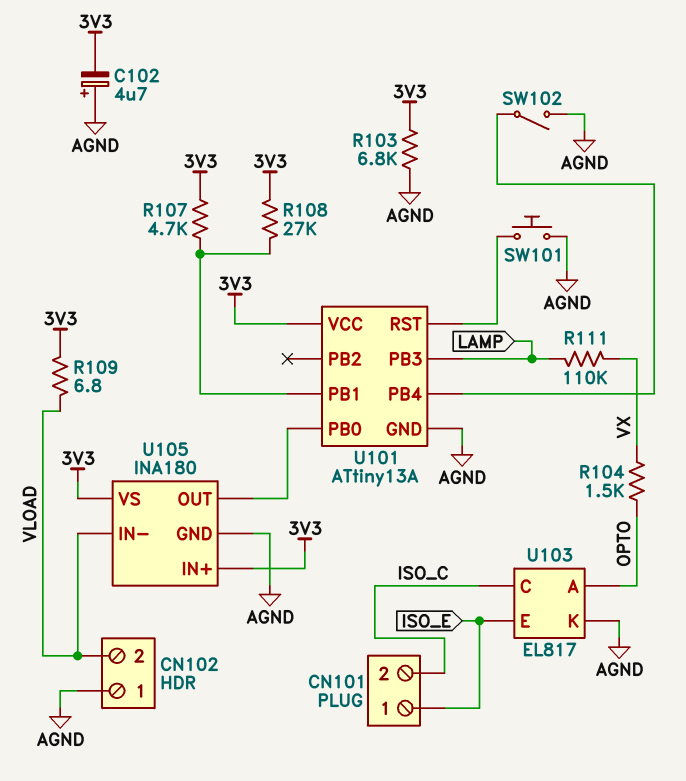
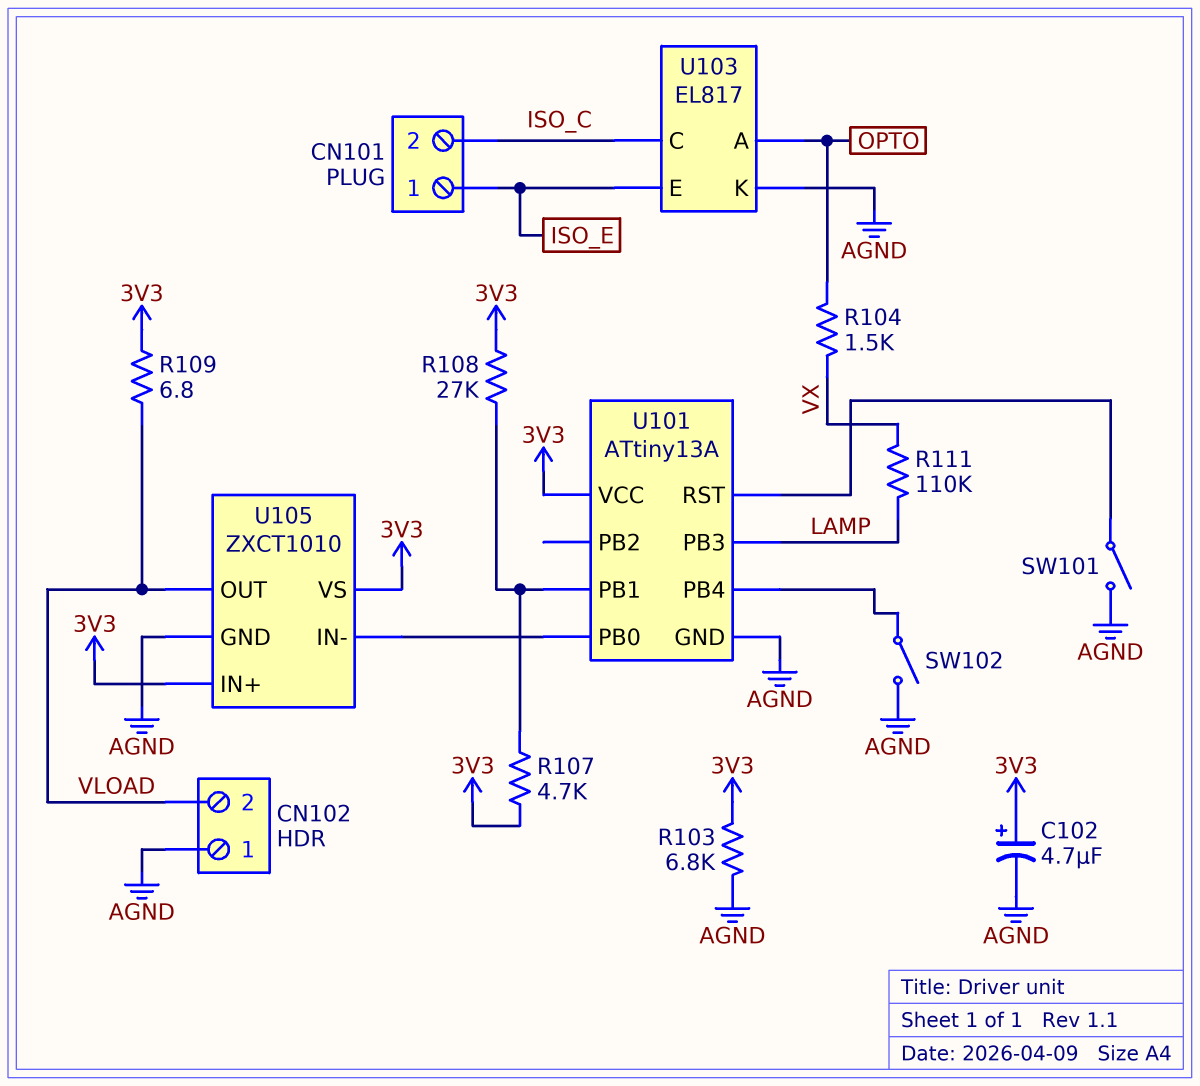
C102: 4.7uF (plus AGND, minus 3V3) -> 4.7uF (plus 3V3, minus AGND)
SW101: button (AGND, U101/RST) -> switch (AGND, U101/RST)
U105: INA180 -> ZXCT1010
U105 pin IN-: VLOAD -> U101/PB0
U105 pin OUT: U101/PB0 -> VLOAD

